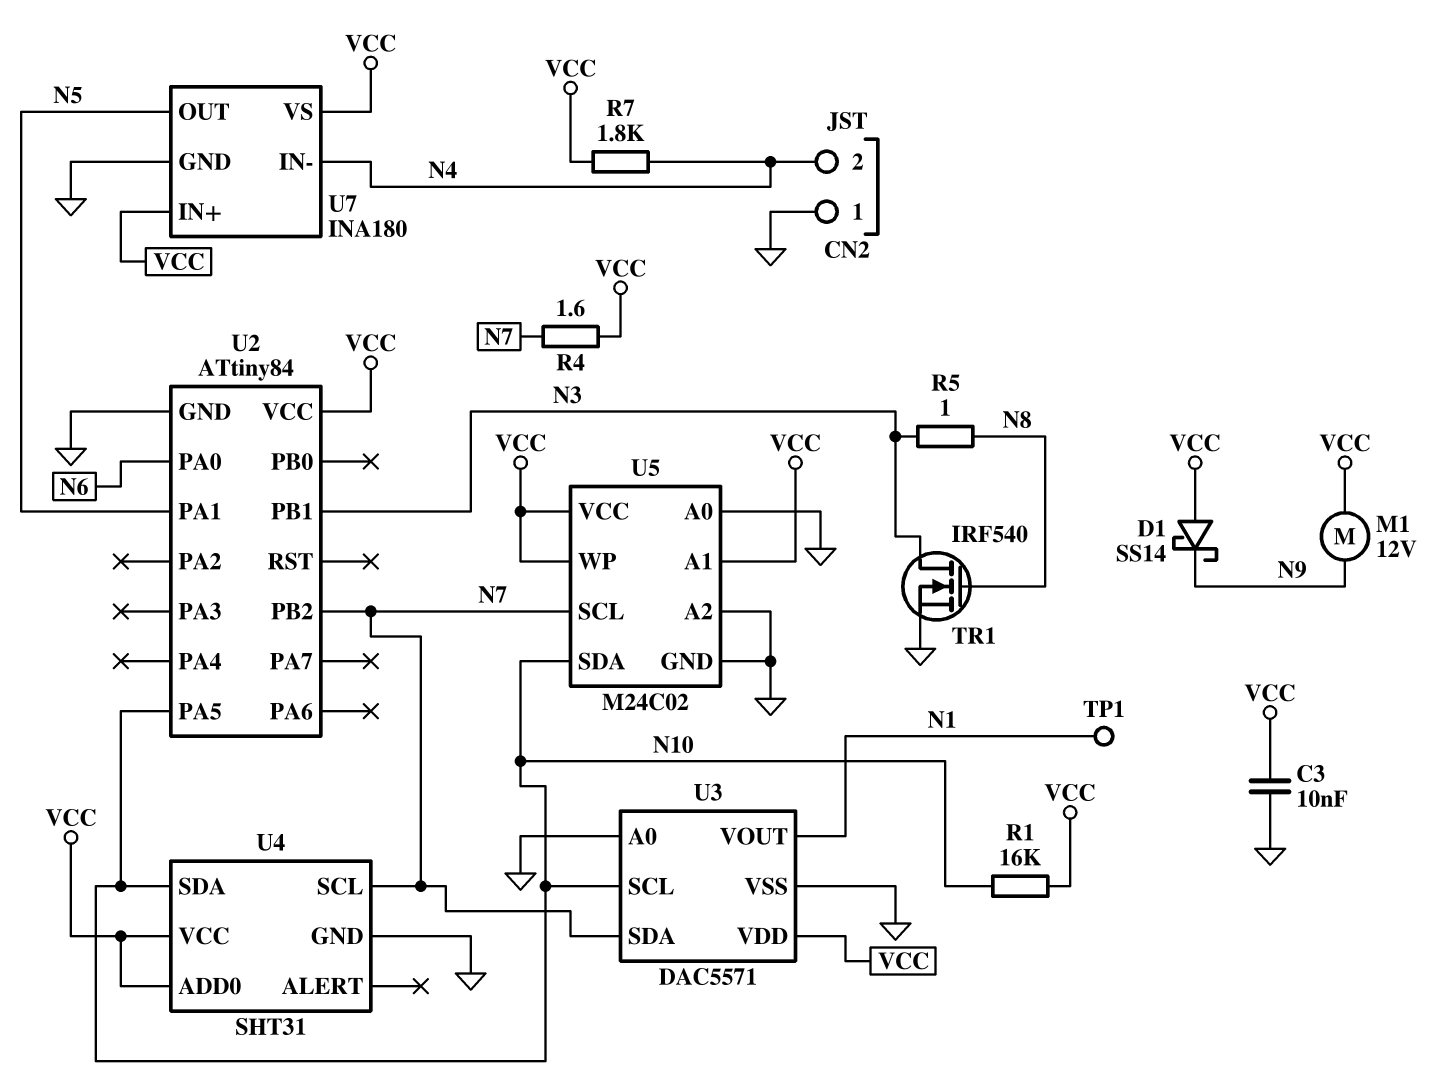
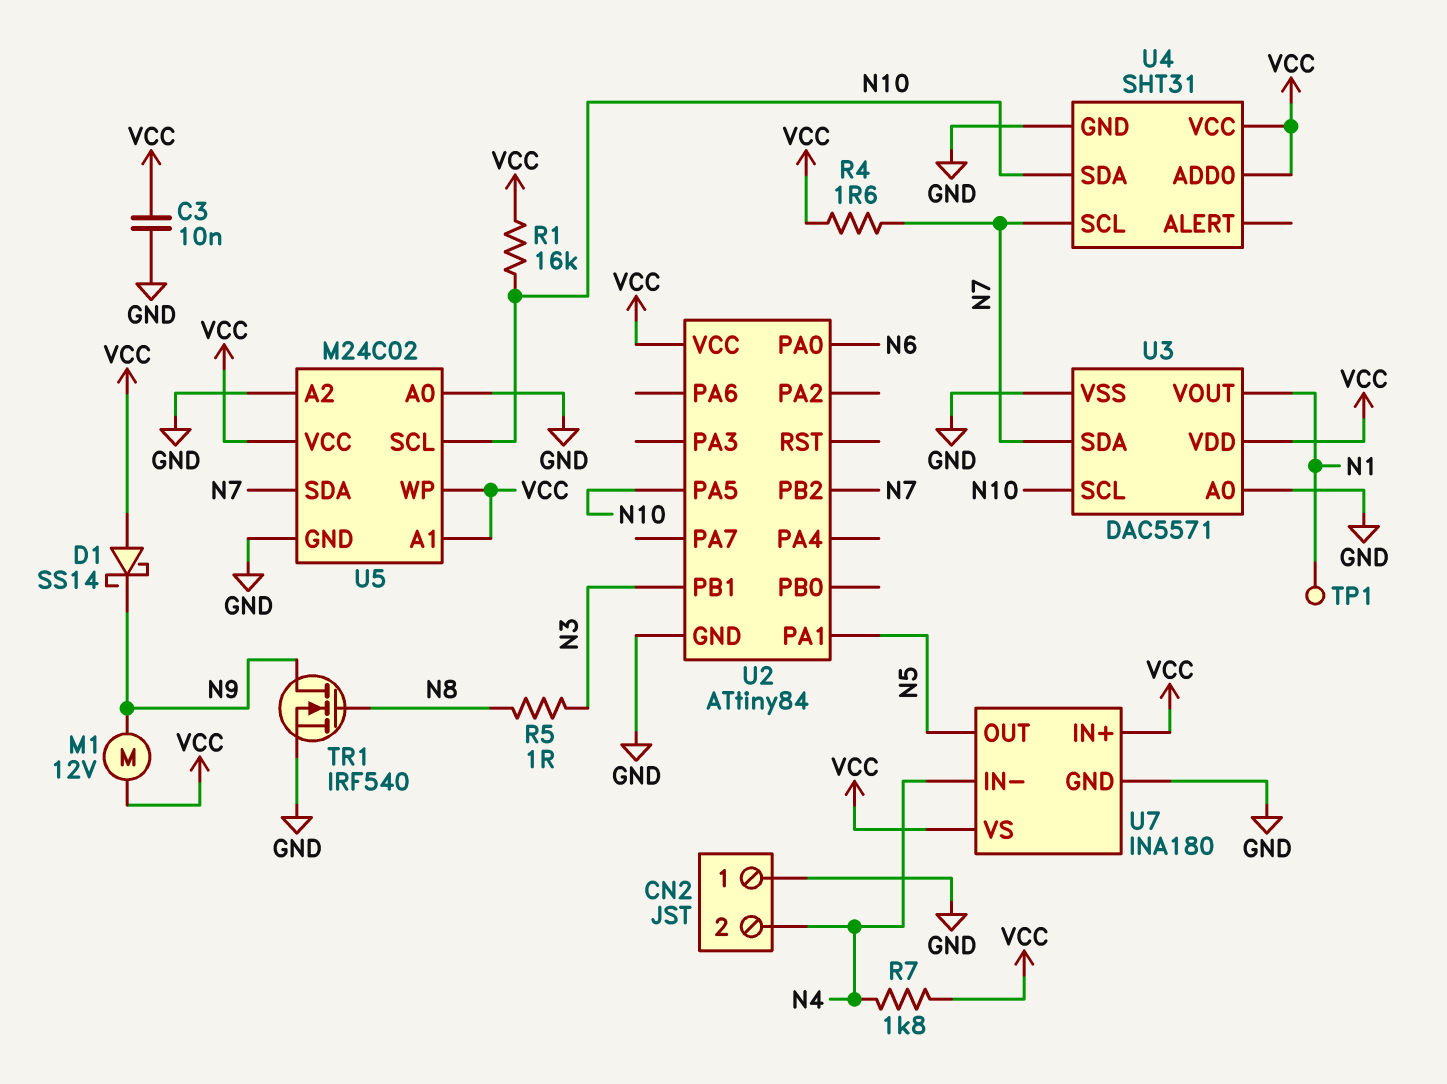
TR1: NMOS IRF540 (G N8, D N3, S GND) -> NMOS IRF540 (G N8, D N9, S GND)
U5 pin SCL: N7 -> N10
U5 pin SDA: N10 -> N7

